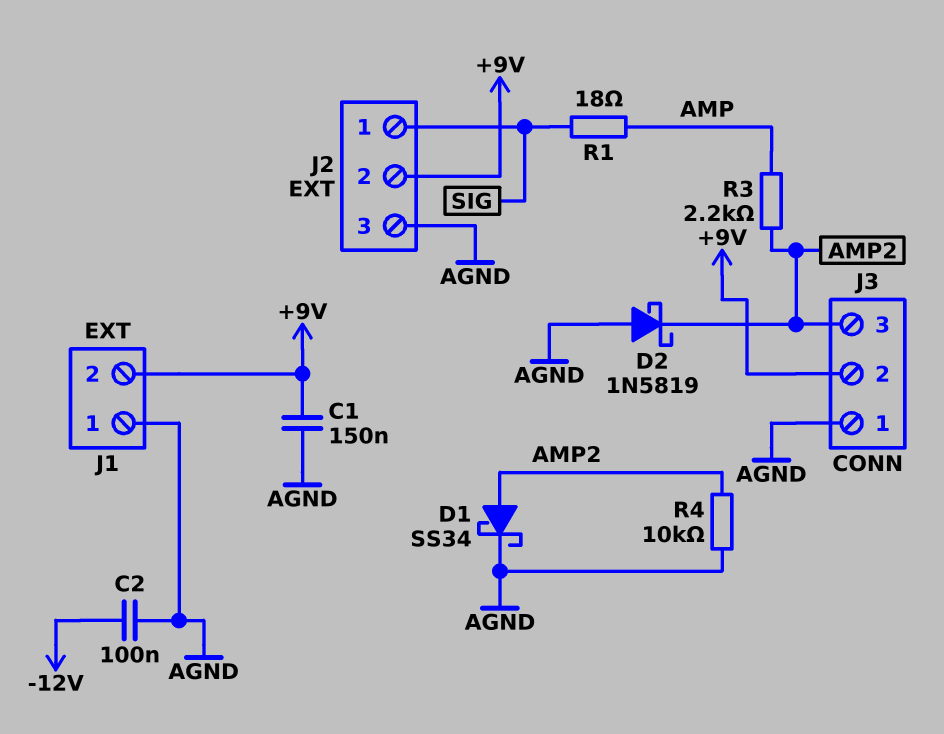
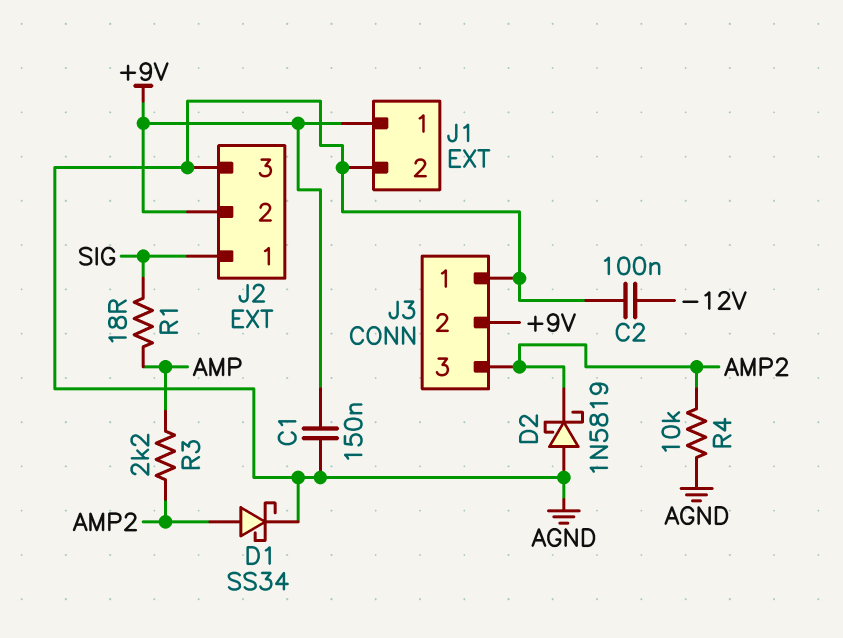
J1 pin 1: AGND -> +9V
J1 pin 2: +9V -> AGND

